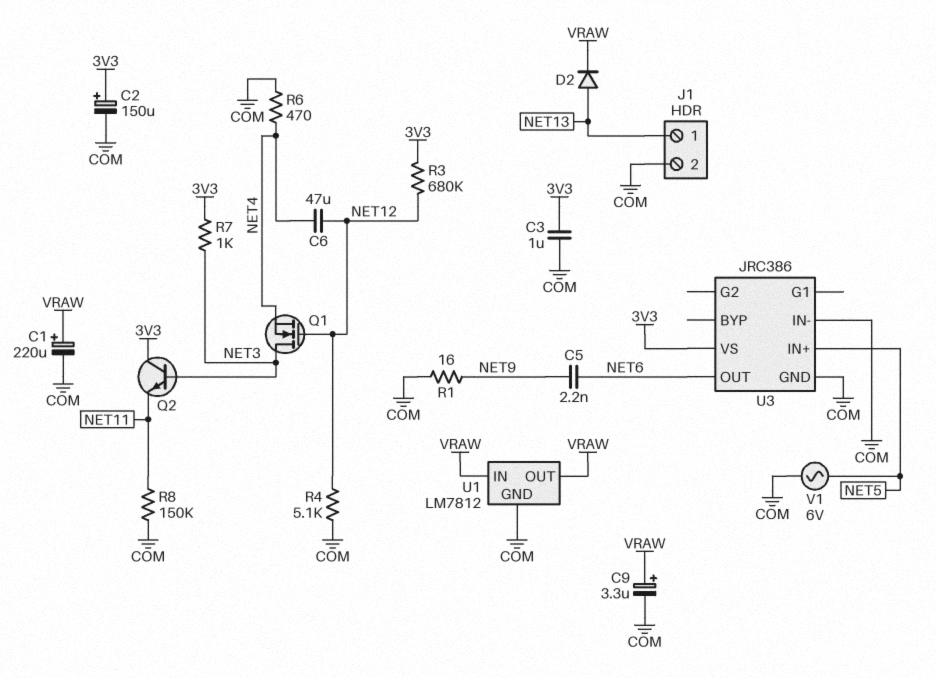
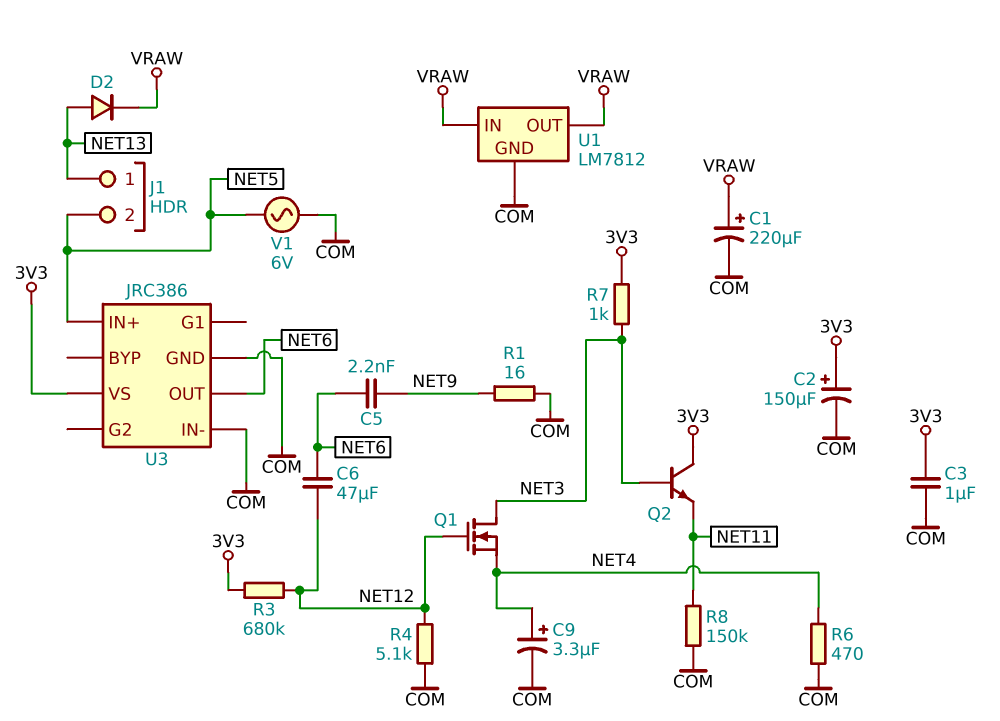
C6: 47uF (NET4, NET12) -> 47uF (NET6, NET12)
C9: 3.3uF (plus VRAW, minus COM) -> 3.3uF (plus NET4, minus COM)
J1 pin 2: COM -> NET5

